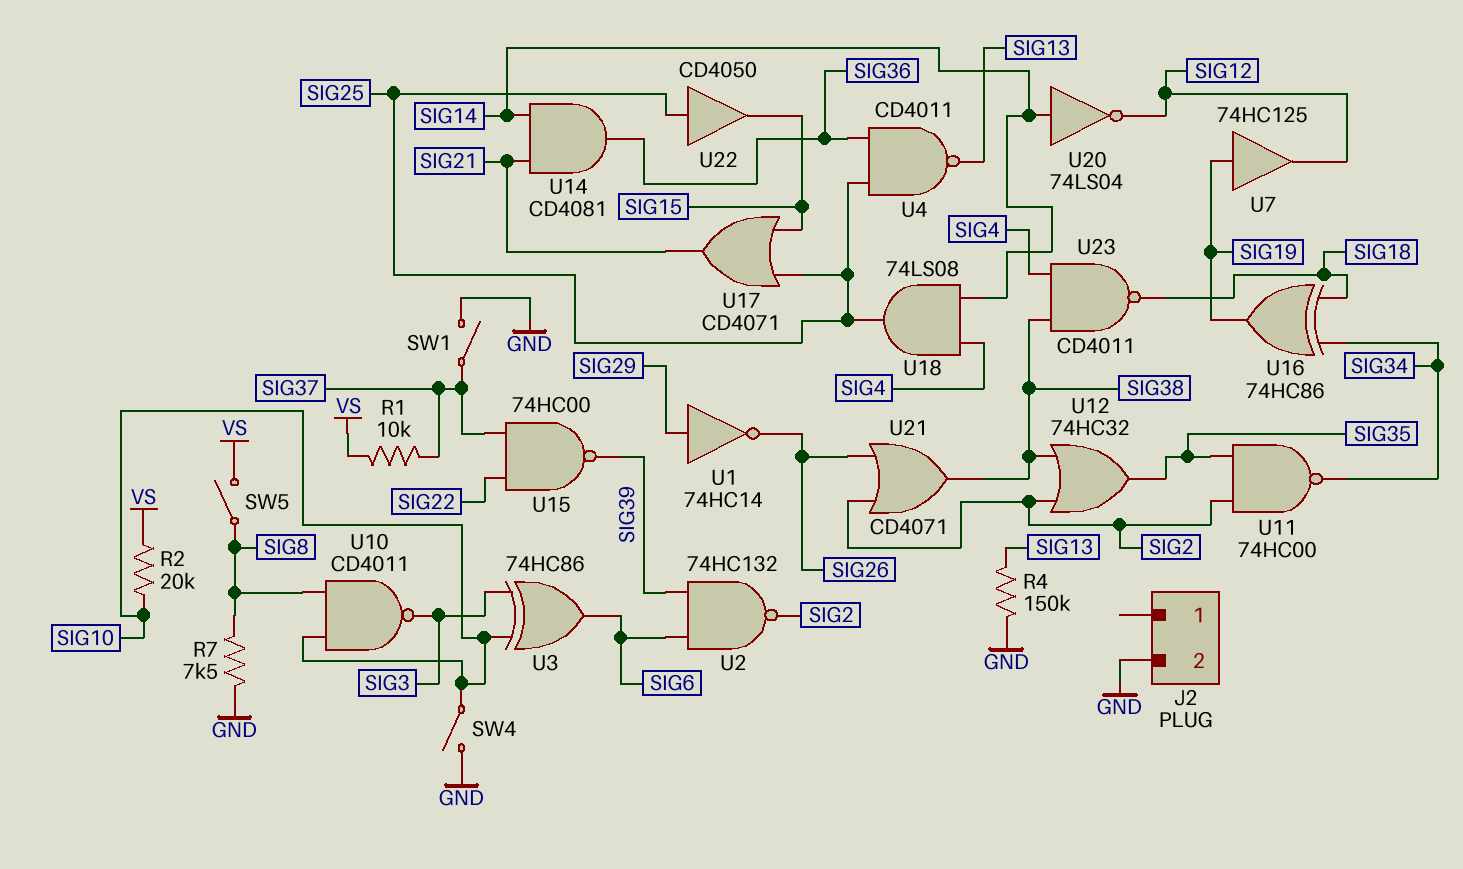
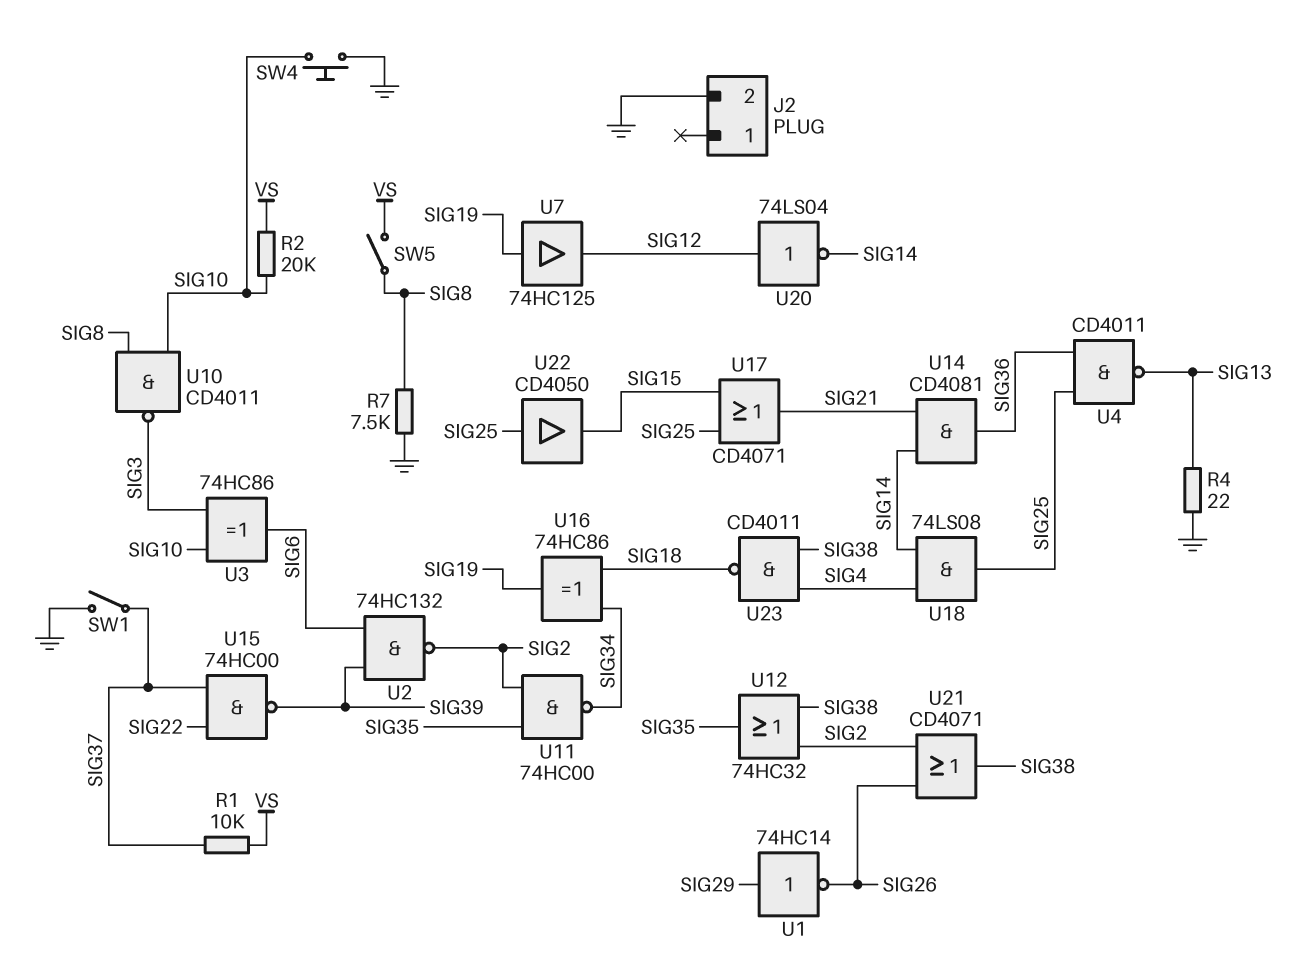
R4: 150k (GND, SIG13) -> 22 (GND, SIG13)
SW4: switch (GND, SIG10) -> button (GND, SIG10)
U20: NOT 74LS04 (in SIG14, out SIG12) -> NOT 74LS04 (in SIG12, out SIG14)

